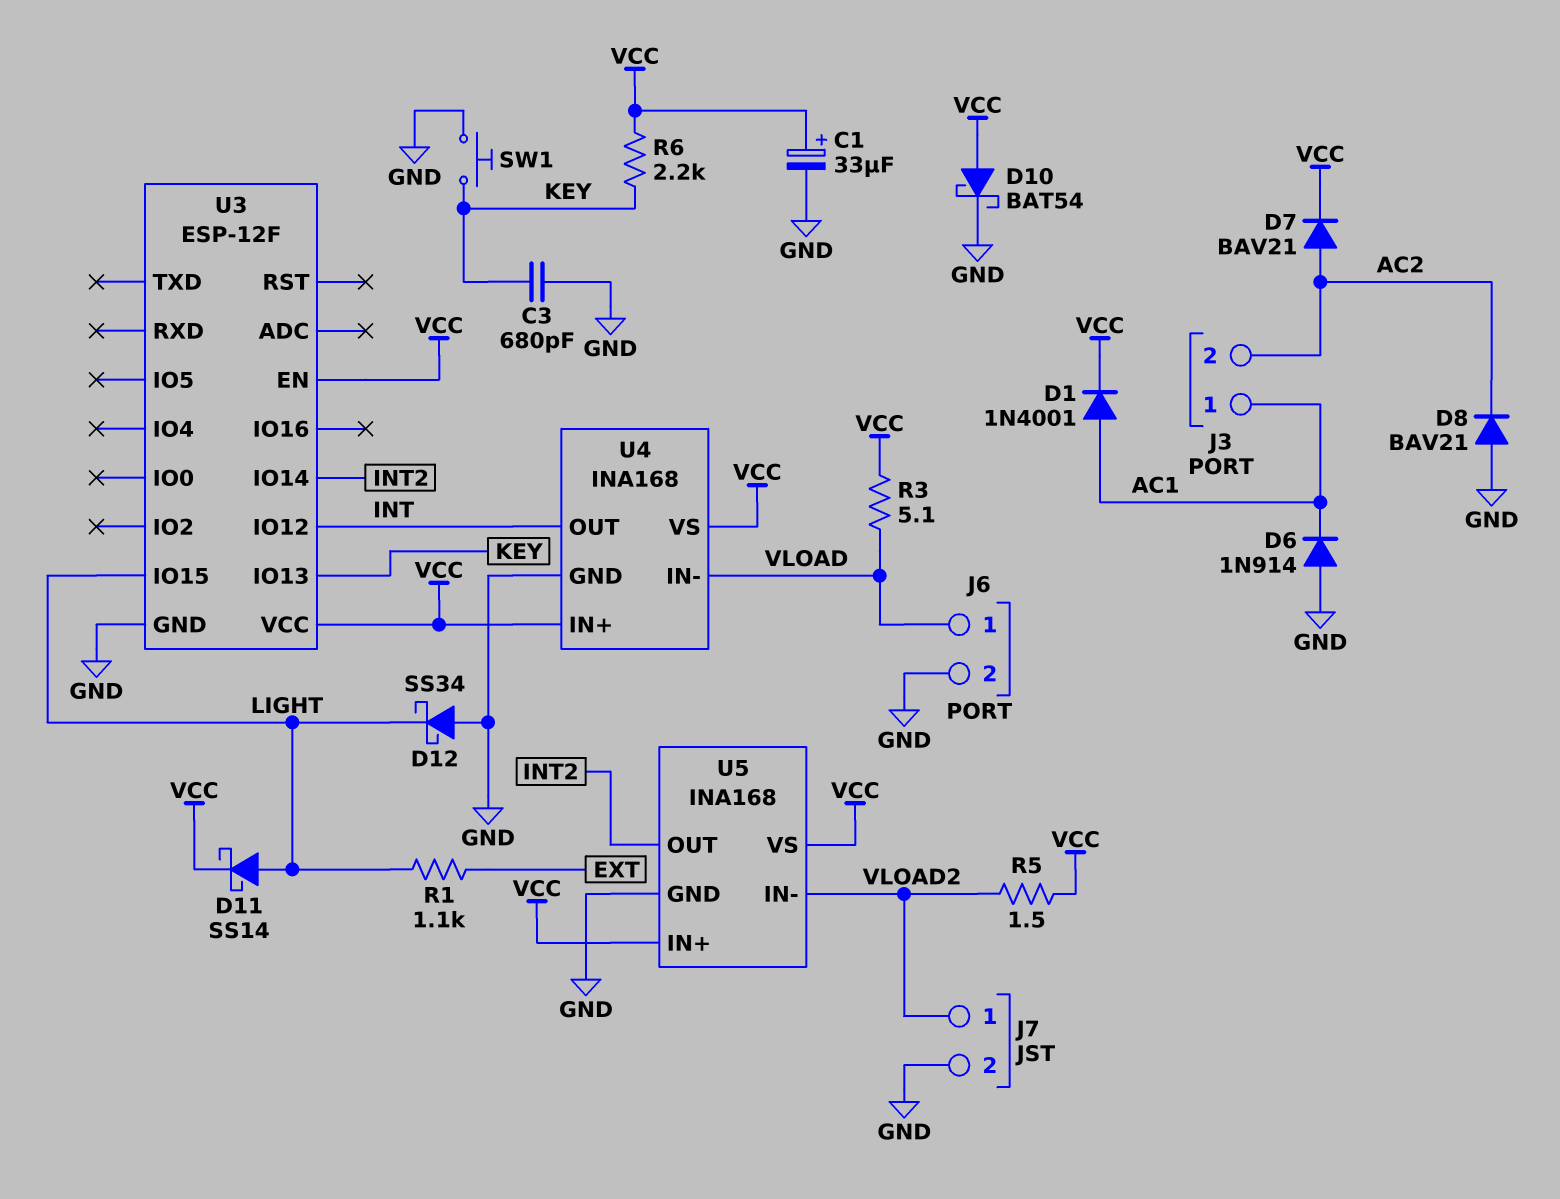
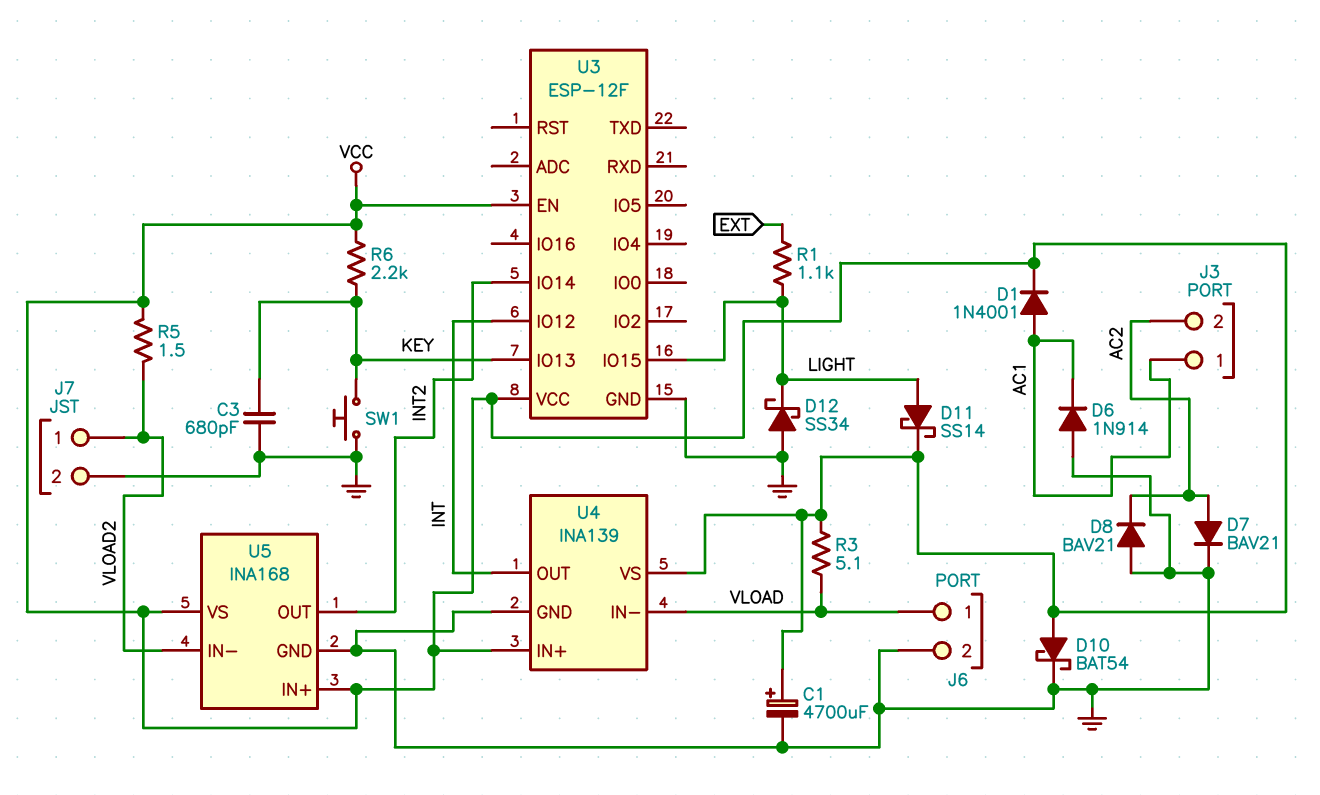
C1: 33uF (plus VCC, minus GND) -> 4700uF (plus VCC, minus GND)
D7: diode BAV21 (A AC2, K VCC) -> diode BAV21 (A AC2, K GND)
U4: INA168 -> INA139

